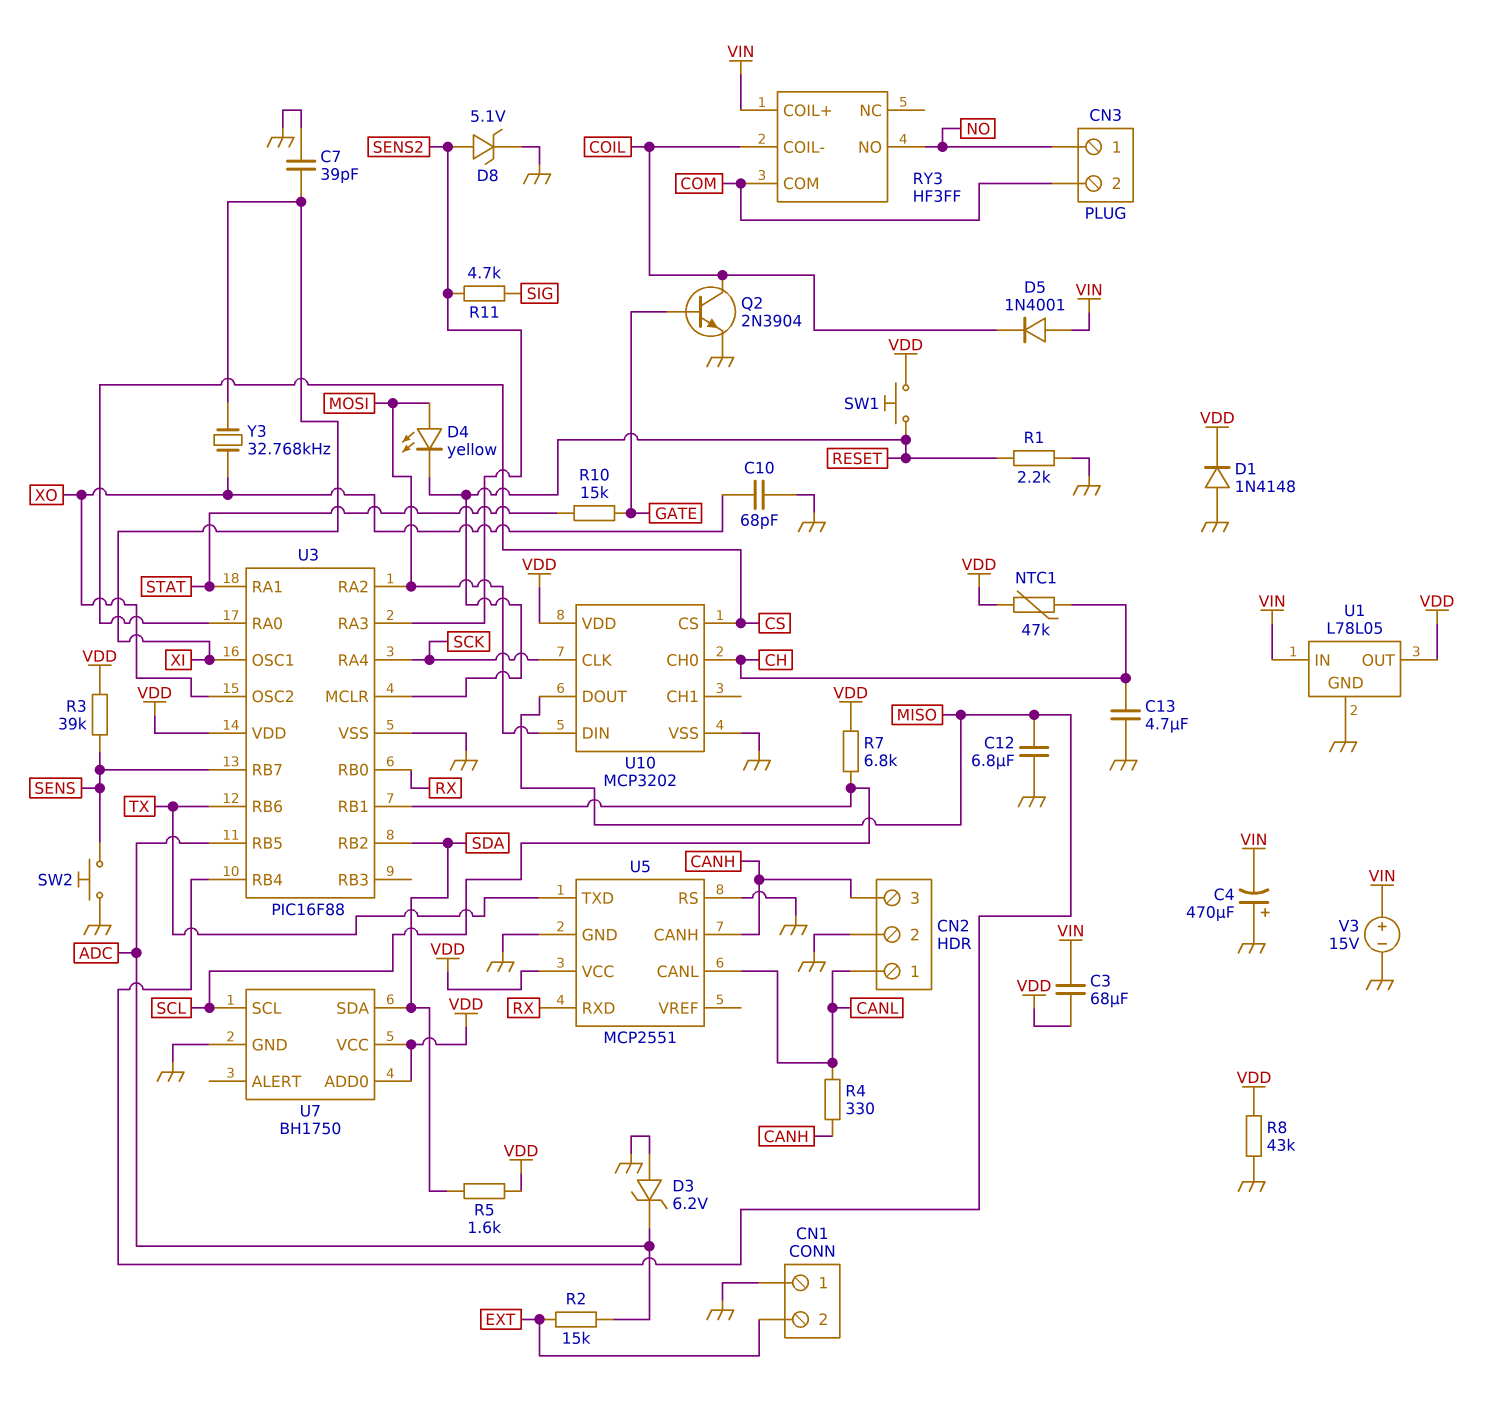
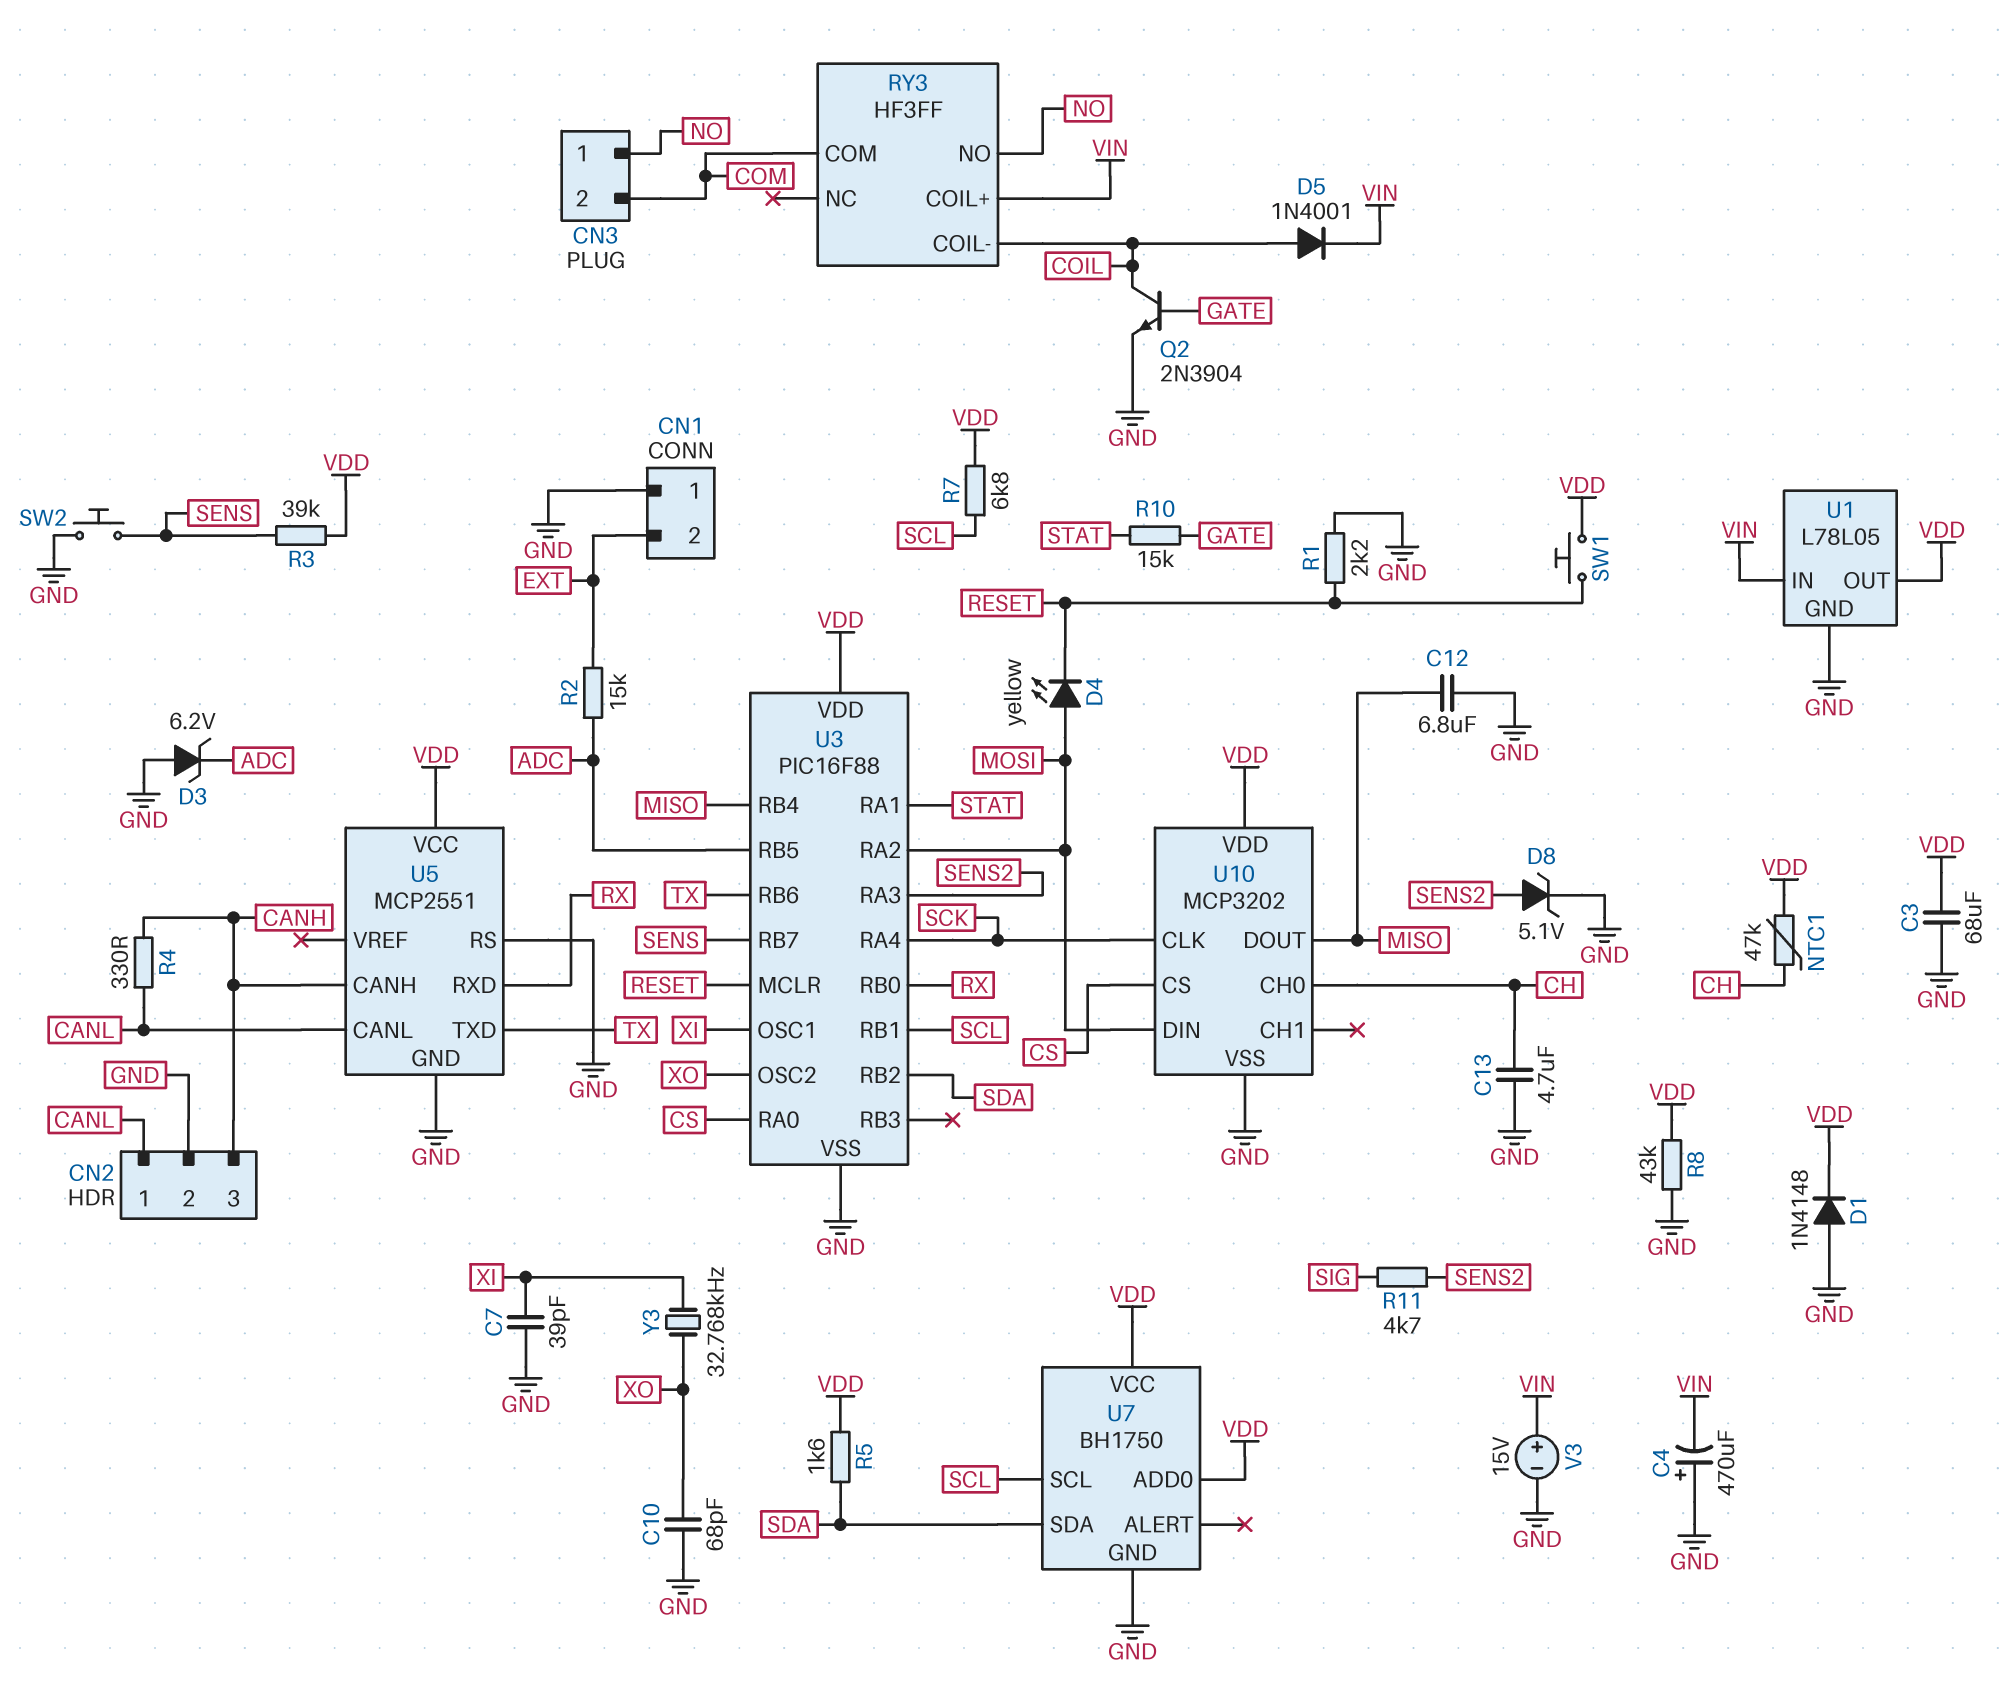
C3: 68uF (VDD, VIN) -> 68uF (GND, VDD)
D5: diode 1N4001 (A VIN, K COIL) -> diode 1N4001 (A COIL, K VIN)

